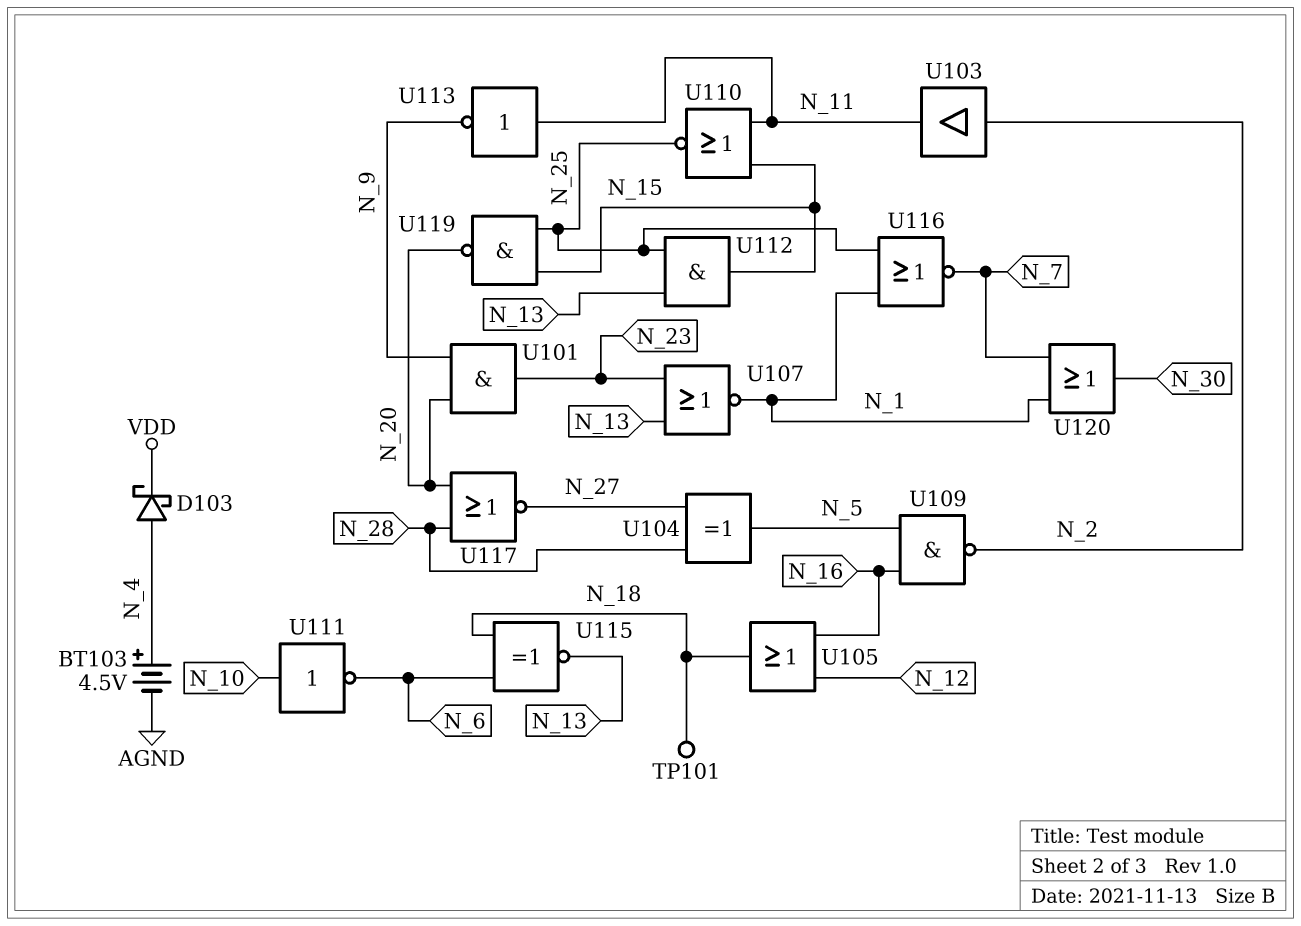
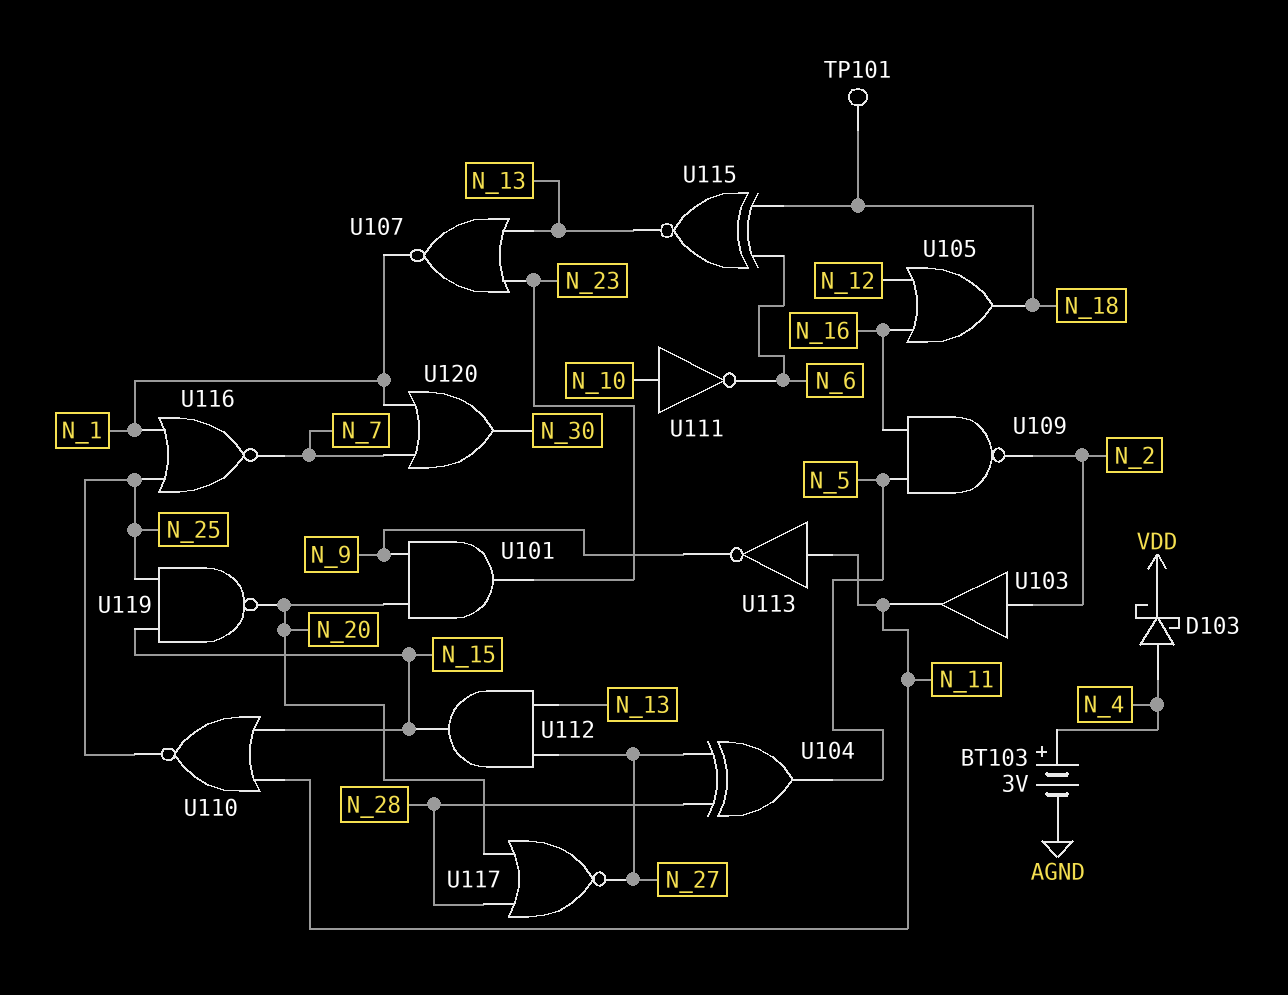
BT103: 4.5V (plus N_4, minus AGND) -> 3V (plus N_4, minus AGND)
U112: AND (in N_13, in N_25, out N_15) -> AND (in N_13, in N_27, out N_15)

